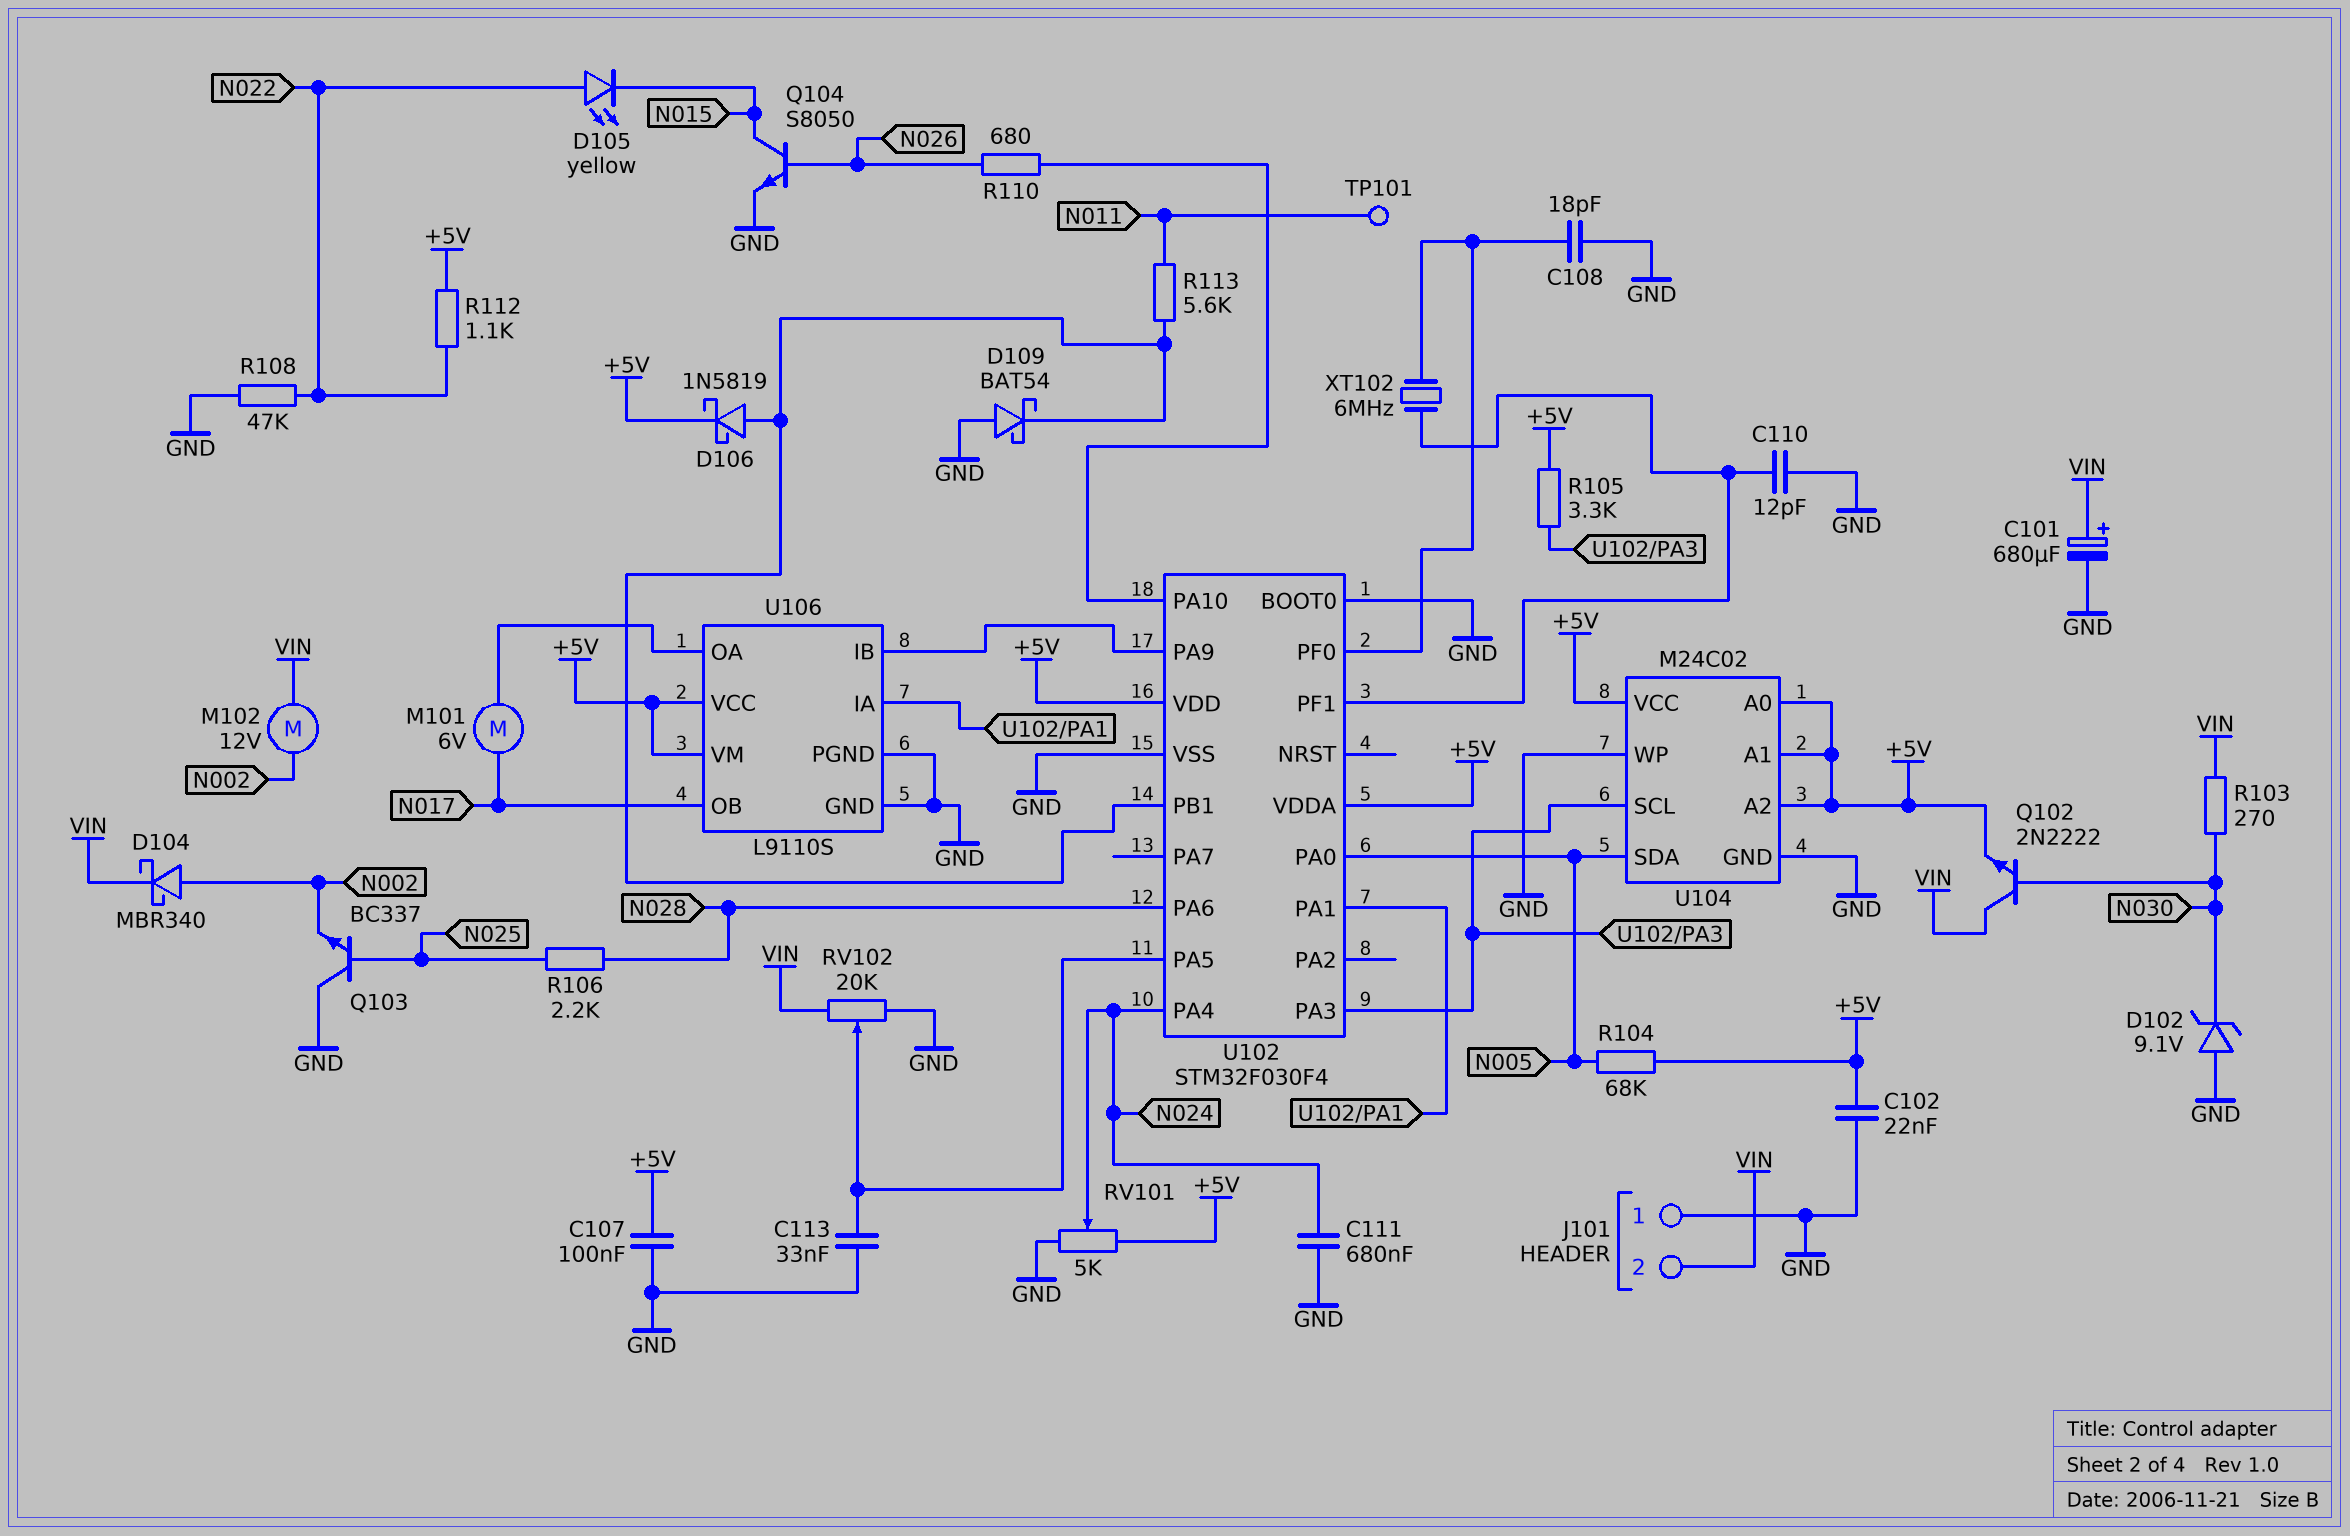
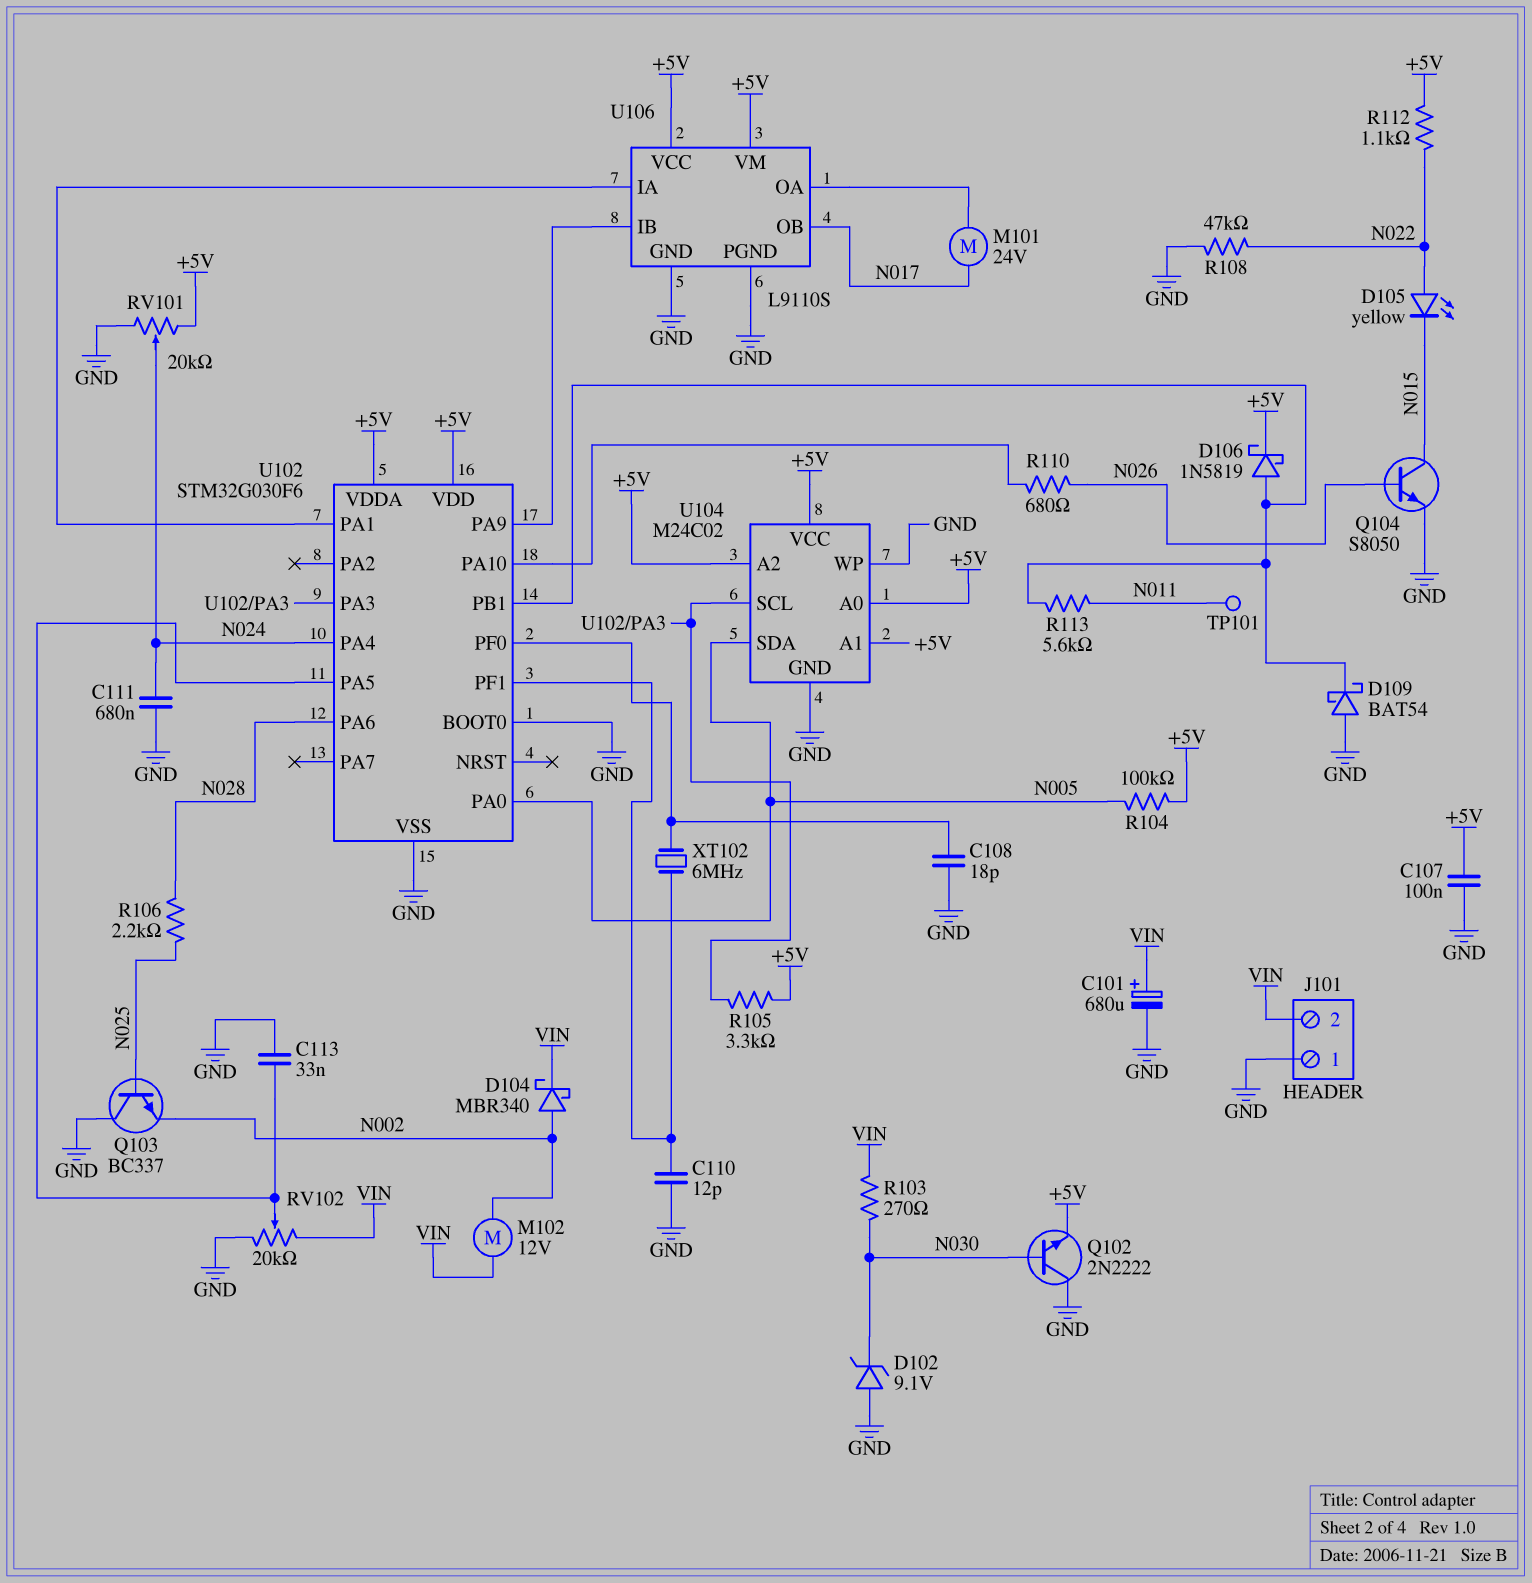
C102: 22nF (+5V, GND) -> none
M101: motor 6V (N017, U106/OA) -> motor 24V (N017, U106/OA)
Q102: NPN 2N2222 (B N030, C VIN, E +5V) -> NPN 2N2222 (B N030, C GND, E +5V)
R104: 68k (+5V, N005) -> 100k (+5V, N005)
RV101: 5k (+5V, GND, wiper N024) -> 20k (+5V, GND, wiper N024)
U102: STM32F030F4 -> STM32G030F6

